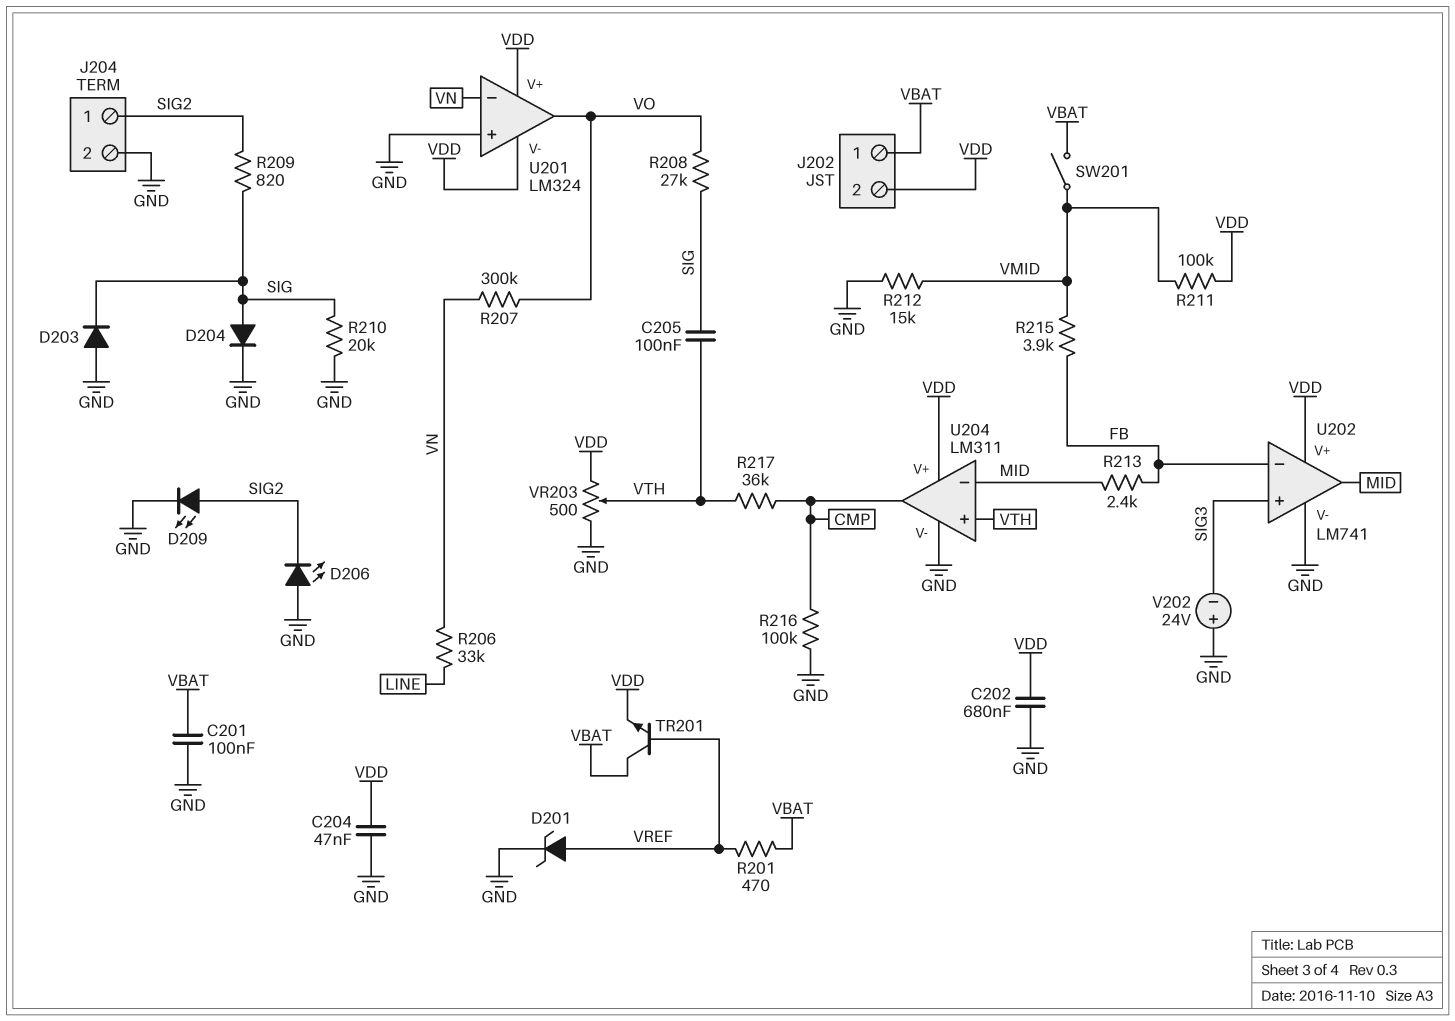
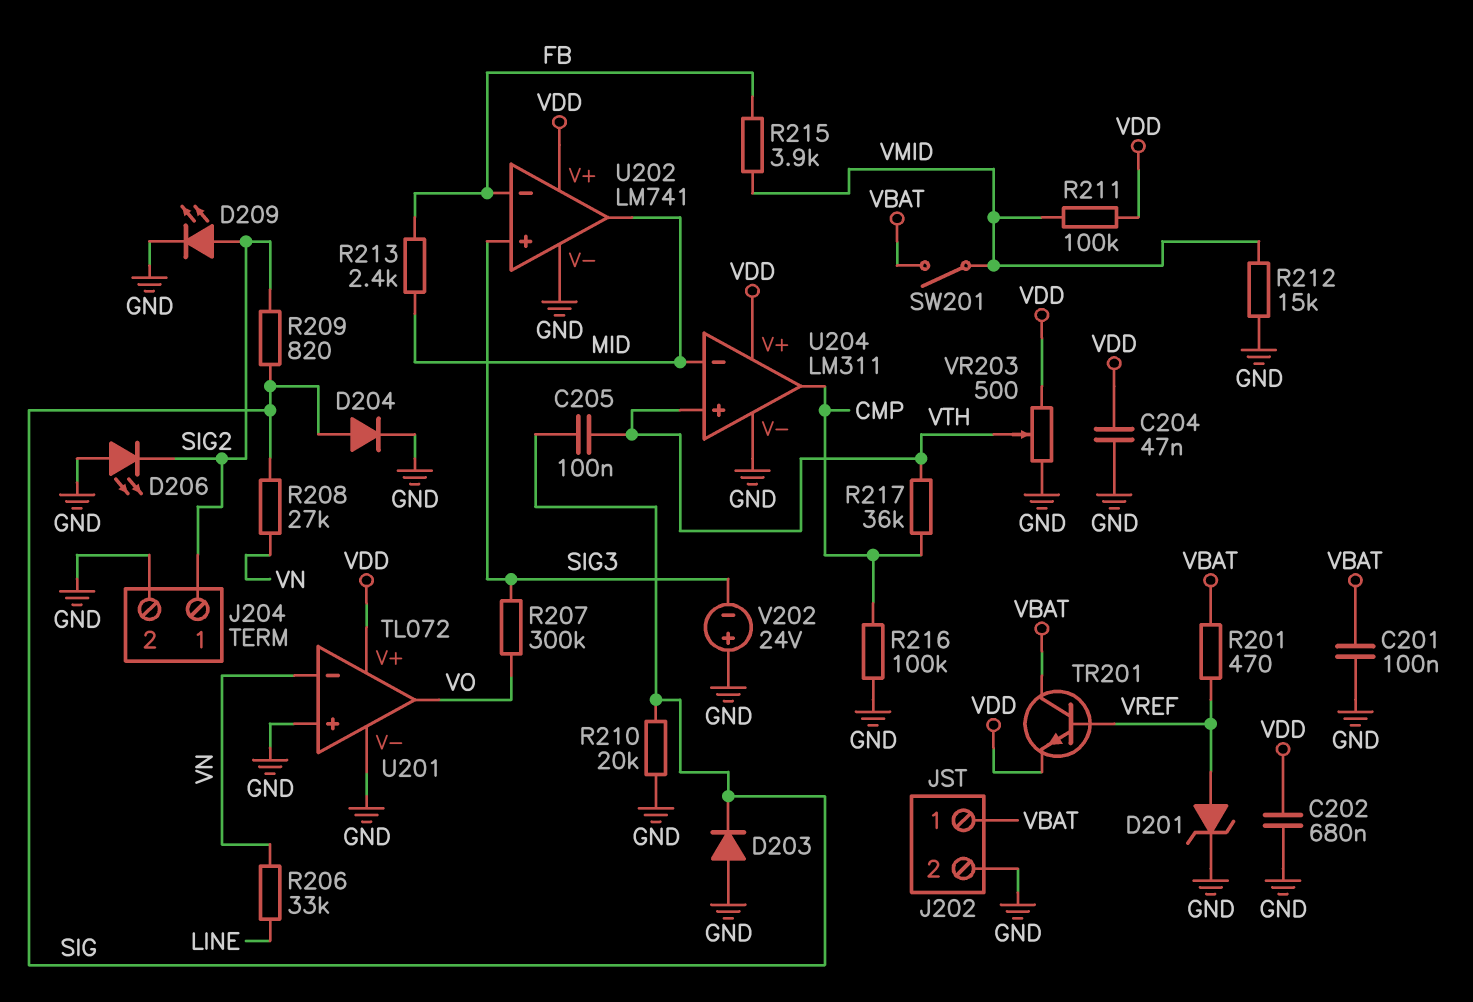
J202 pin 2: VDD -> GND
R207: 300k (VN, VO) -> 300k (SIG3, VO)
R208: 27k (SIG, VO) -> 27k (SIG, VN)
U201: LM324 -> TL072
U201 pin V-: VDD -> GND

